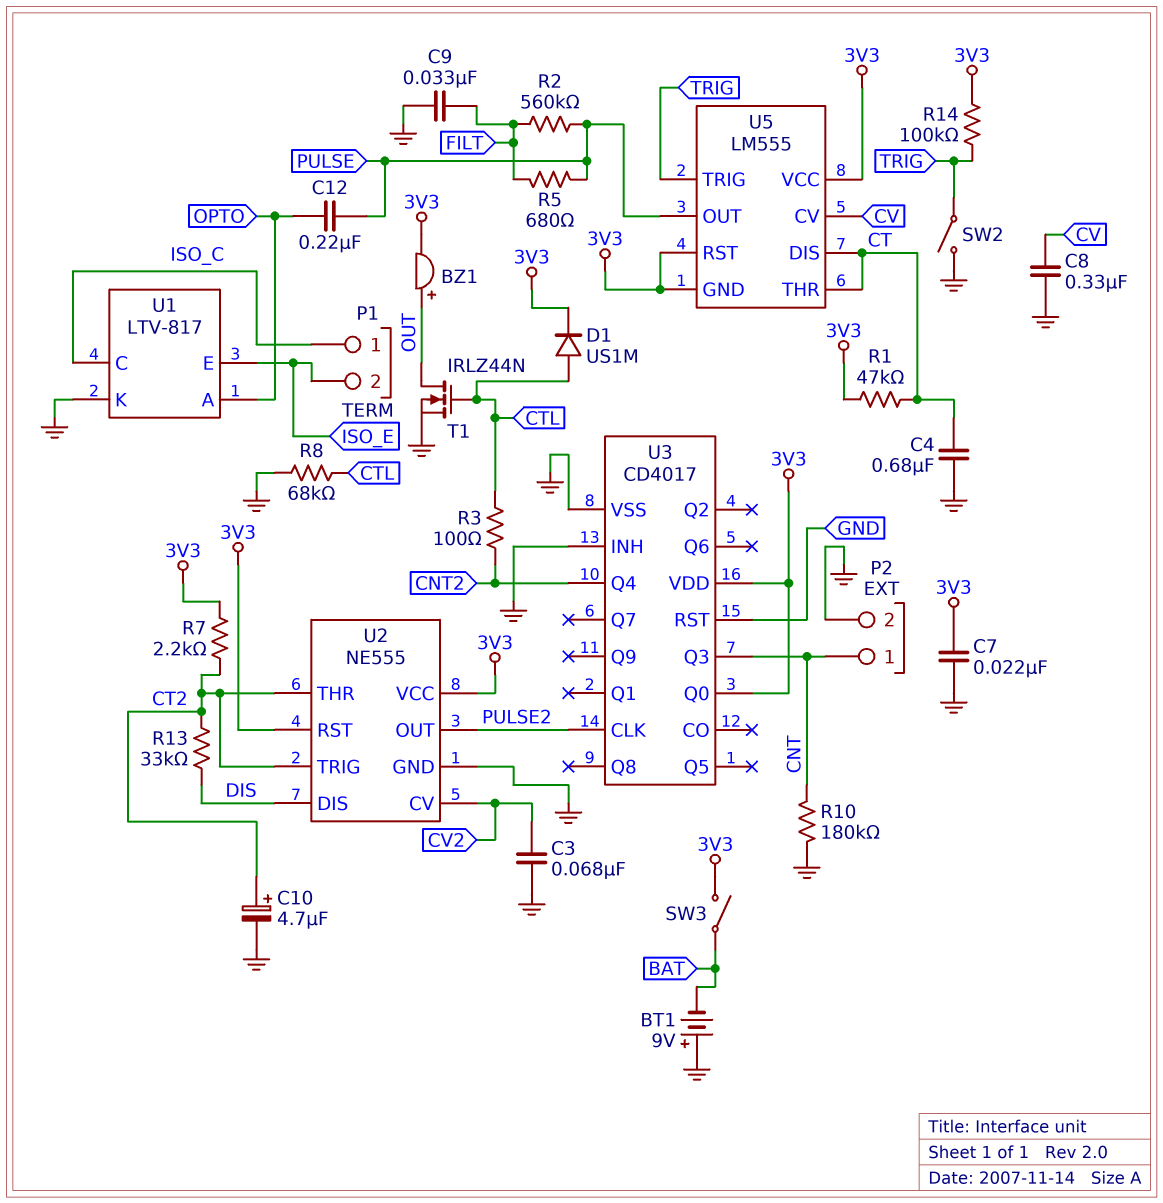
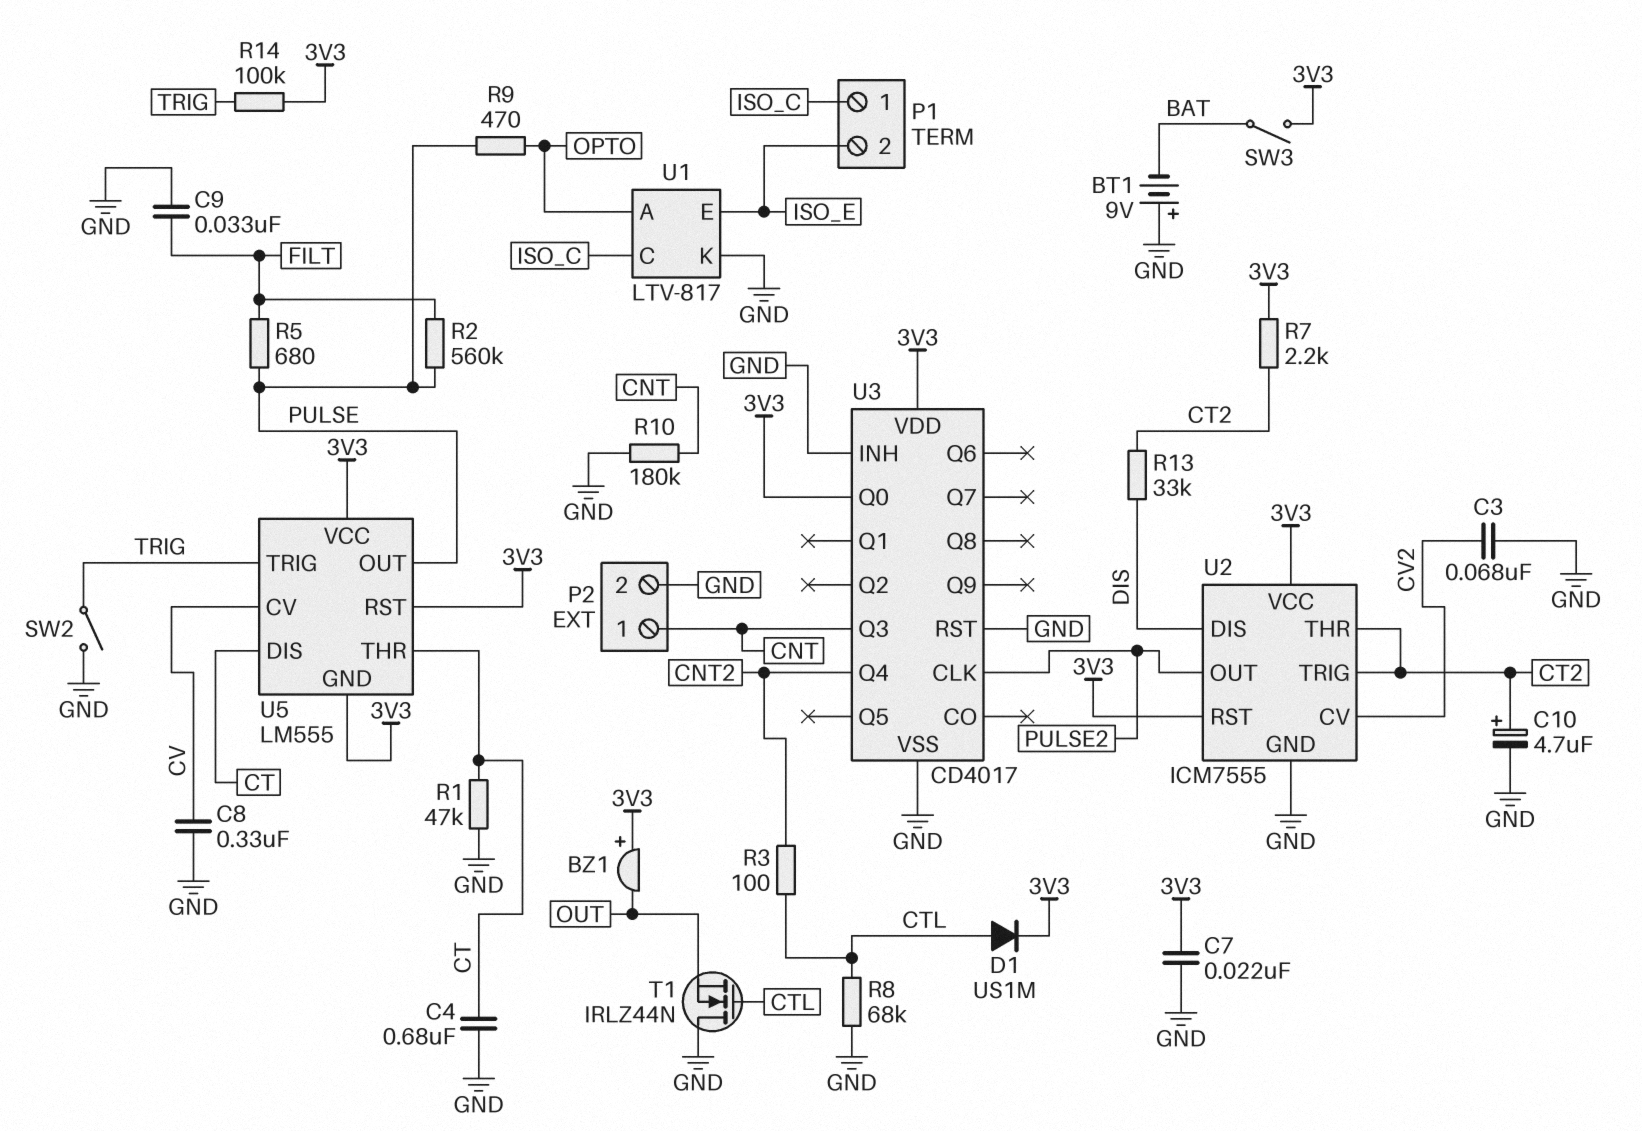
BZ1: buzzer (plus OUT, minus 3V3) -> buzzer (plus 3V3, minus OUT)
C12: 220nF (OPTO, PULSE) -> none
R1: 47k (3V3, CT) -> 47k (CT, GND)
R9: none -> 470 (OPTO, PULSE)
T1: NMOS IRLZ44N (G CTL, D OUT, S GND) -> NMOS IRLZ44N (G CTL, D GND, S OUT)
U2: NE555 -> ICM7555

